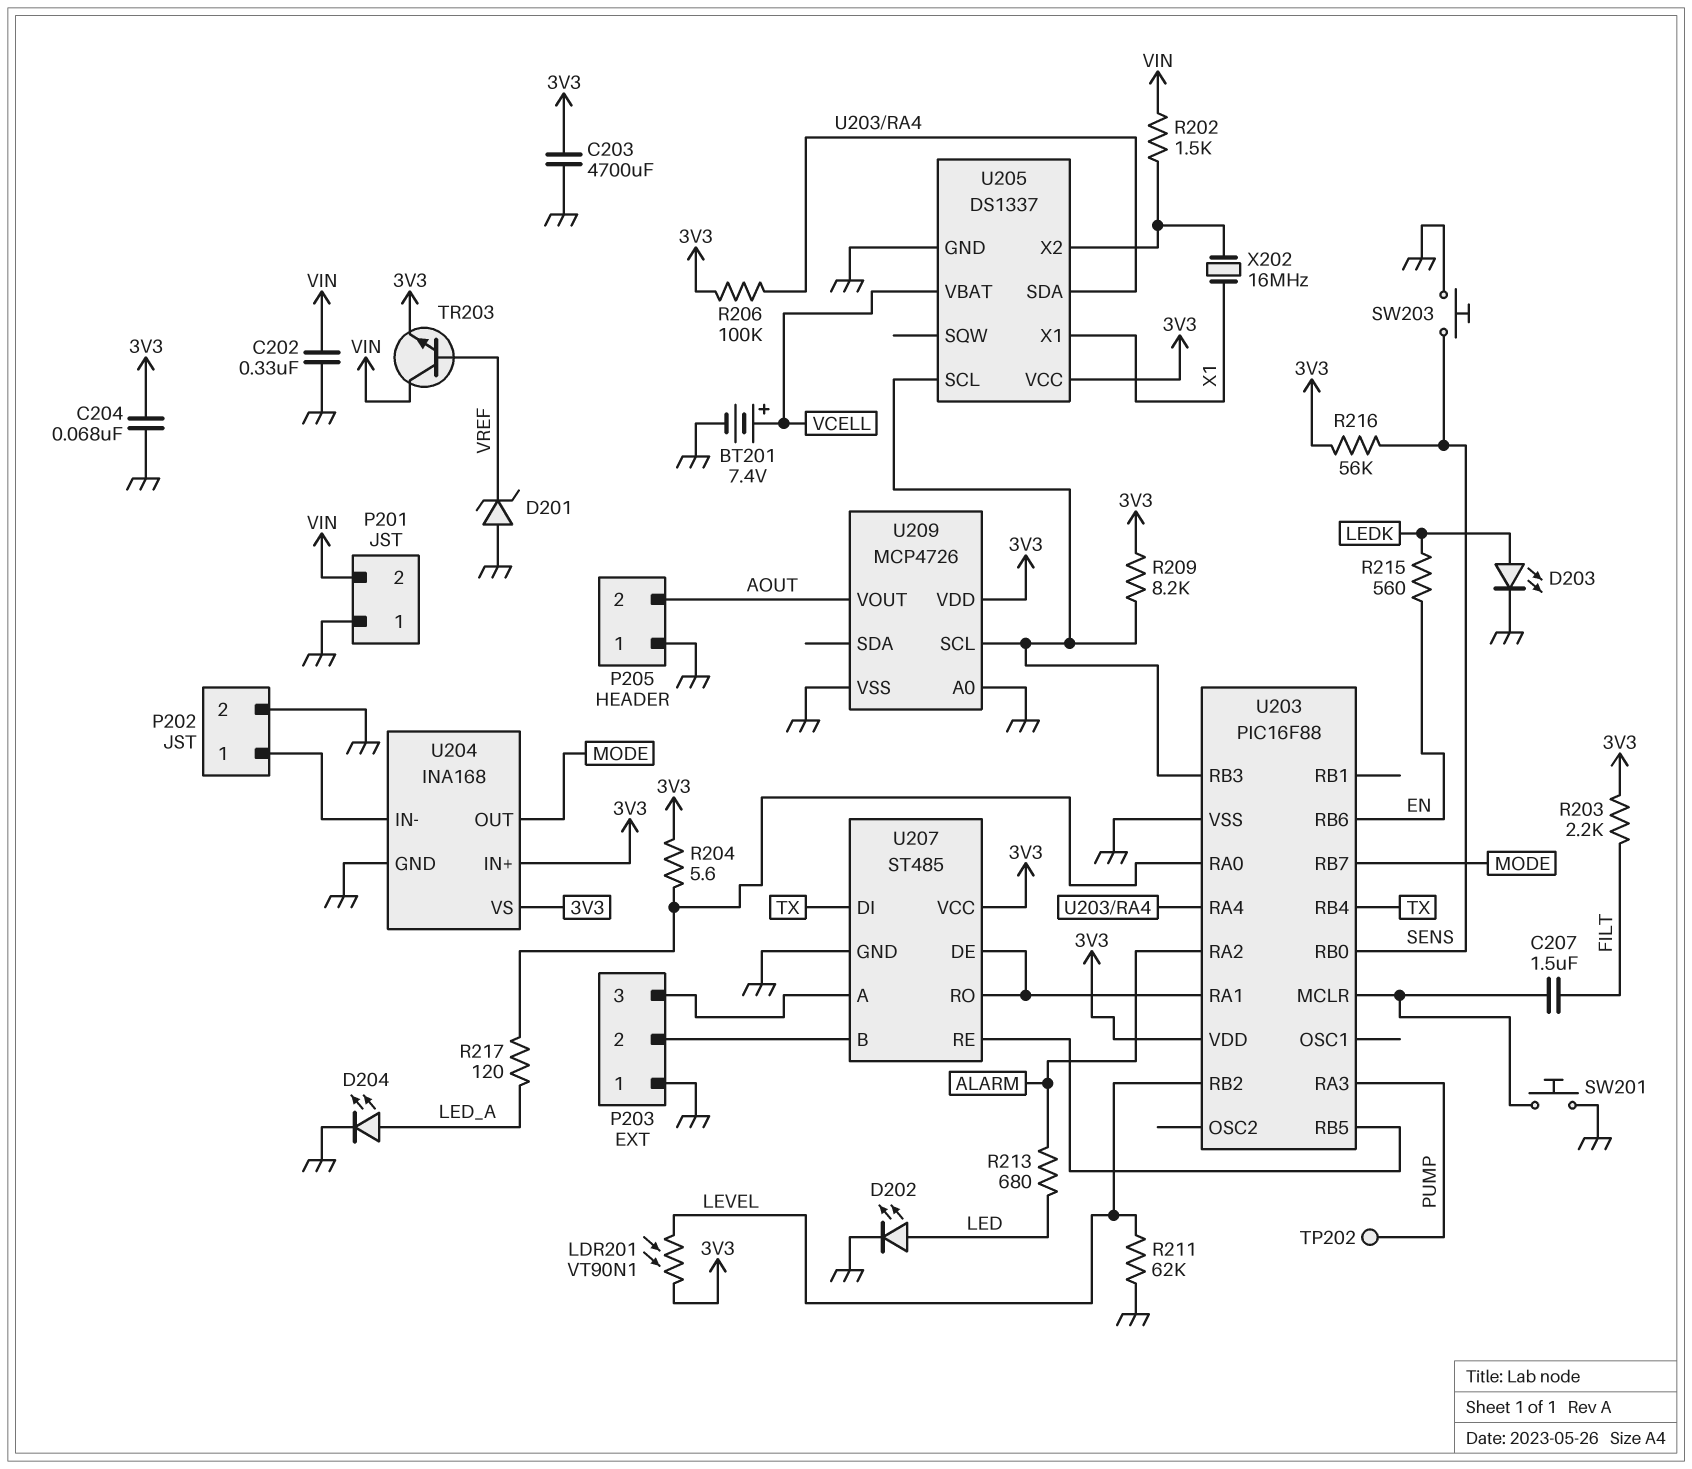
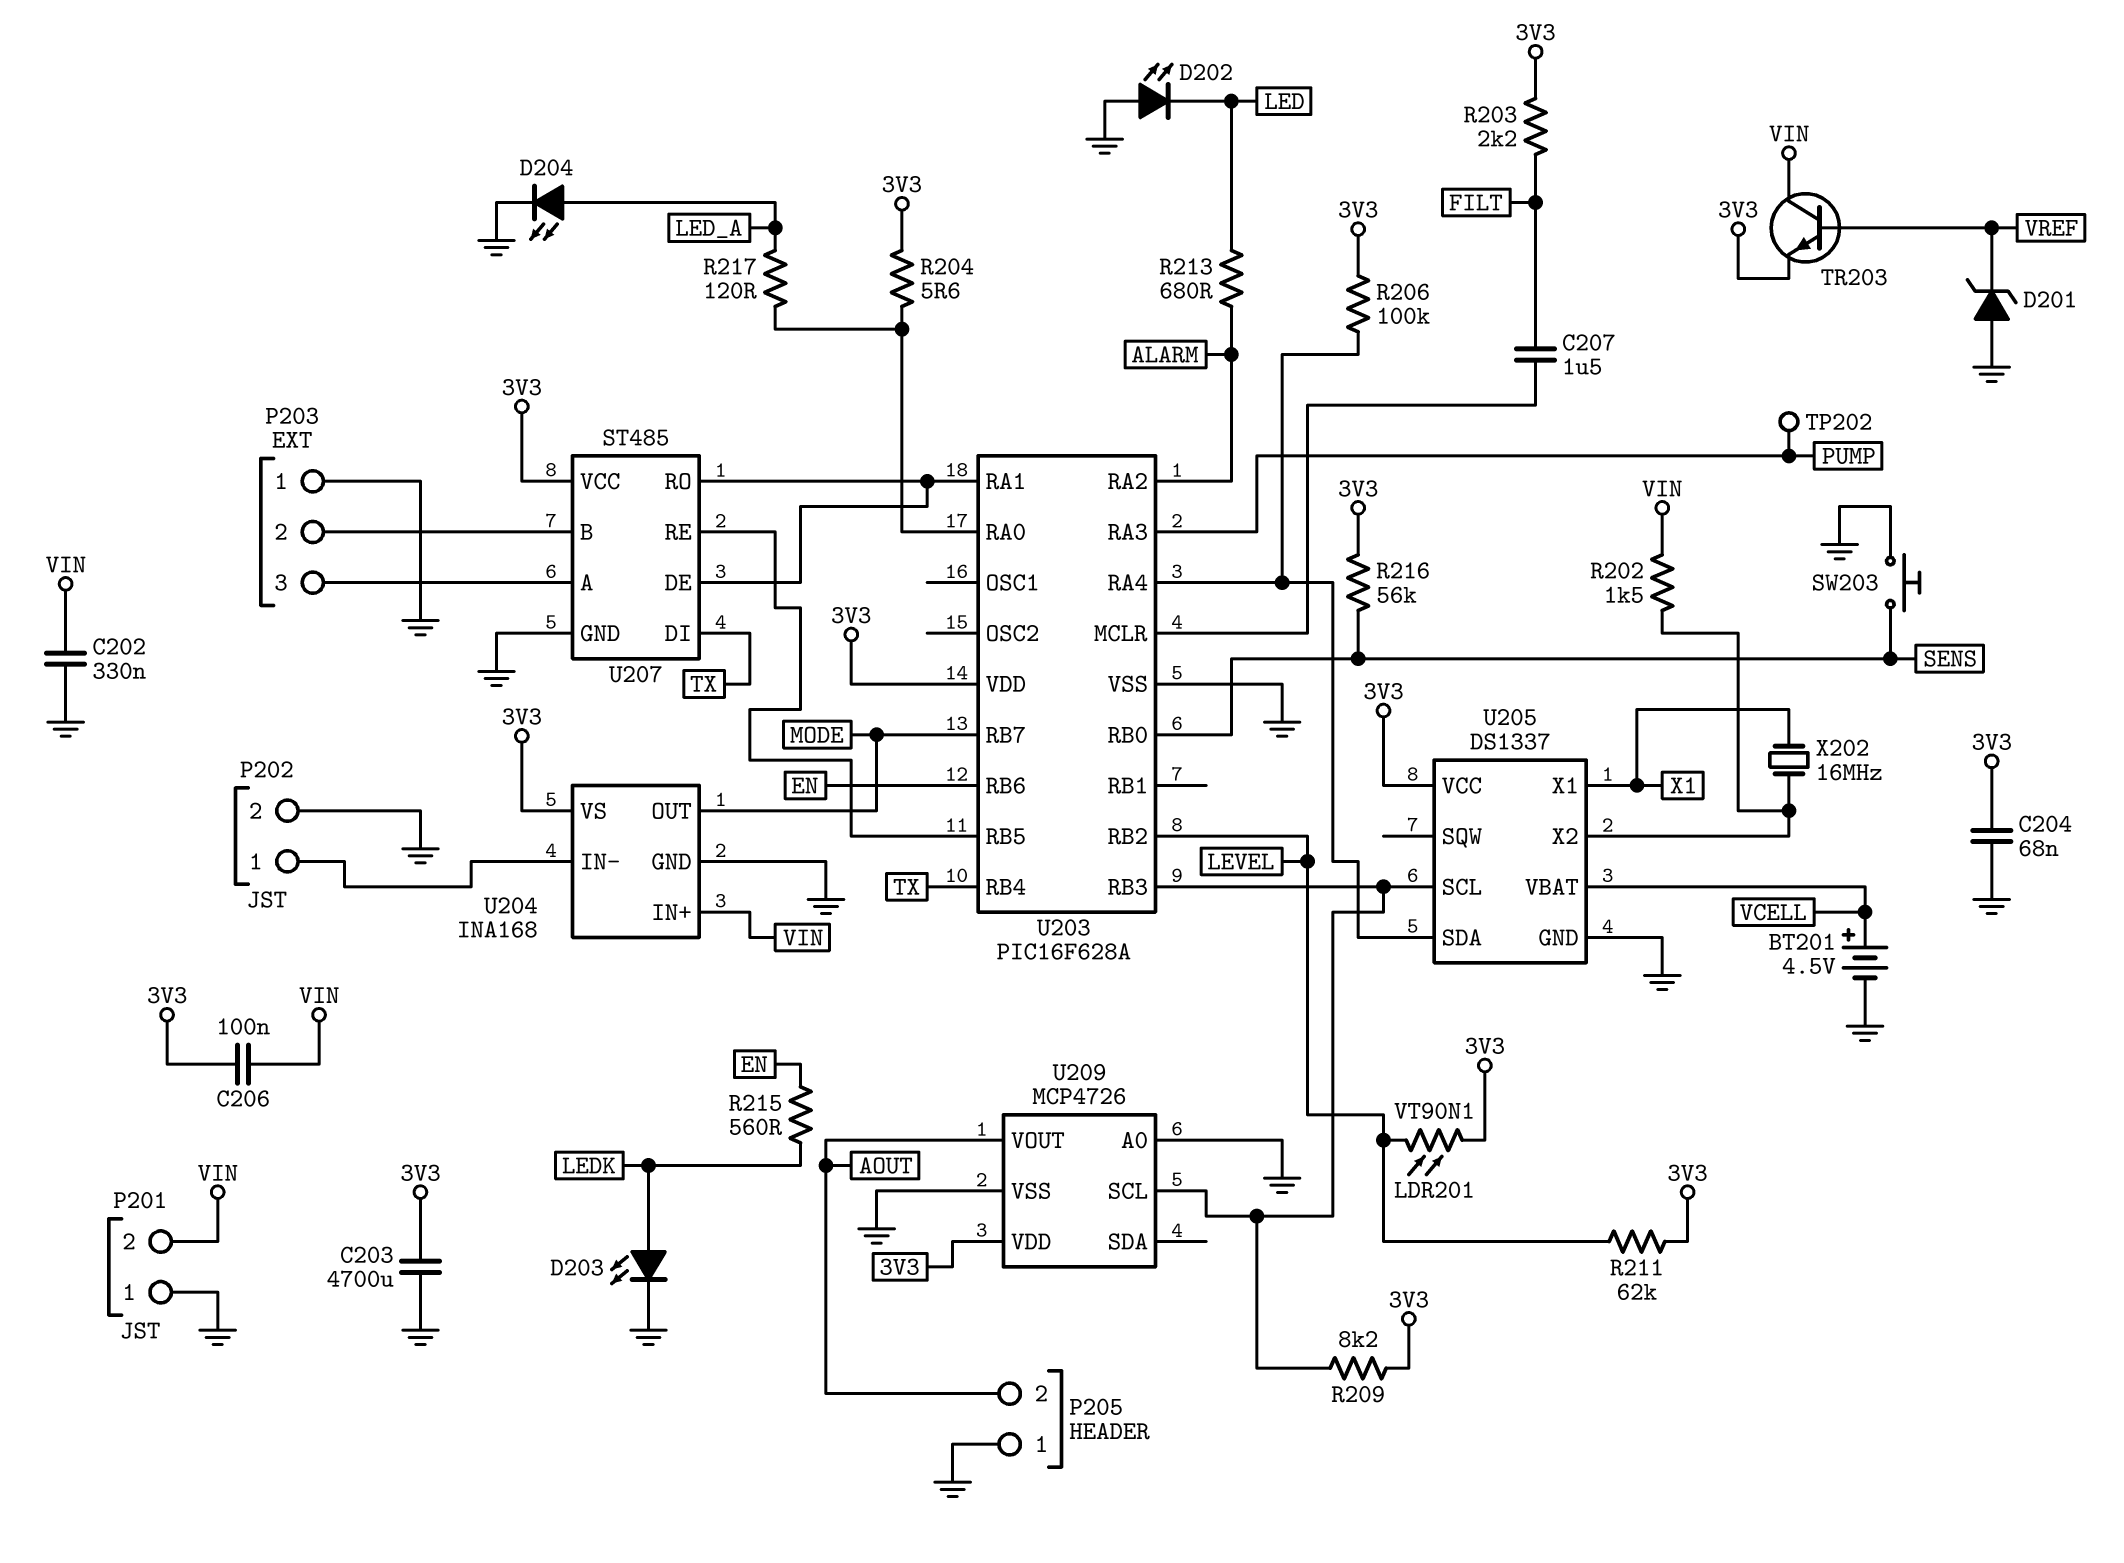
BT201: 7.4V (plus VCELL, minus GND) -> 4.5V (plus VCELL, minus GND)
C206: none -> 100nF (3V3, VIN)
D202: LED (A LED, K GND) -> LED (A GND, K LED)
R211: 62k (GND, LEVEL) -> 62k (3V3, LEVEL)
SW201: button (GND, U203/MCLR) -> none
U203: PIC16F88 -> PIC16F628A
U204 pin IN+: 3V3 -> VIN

